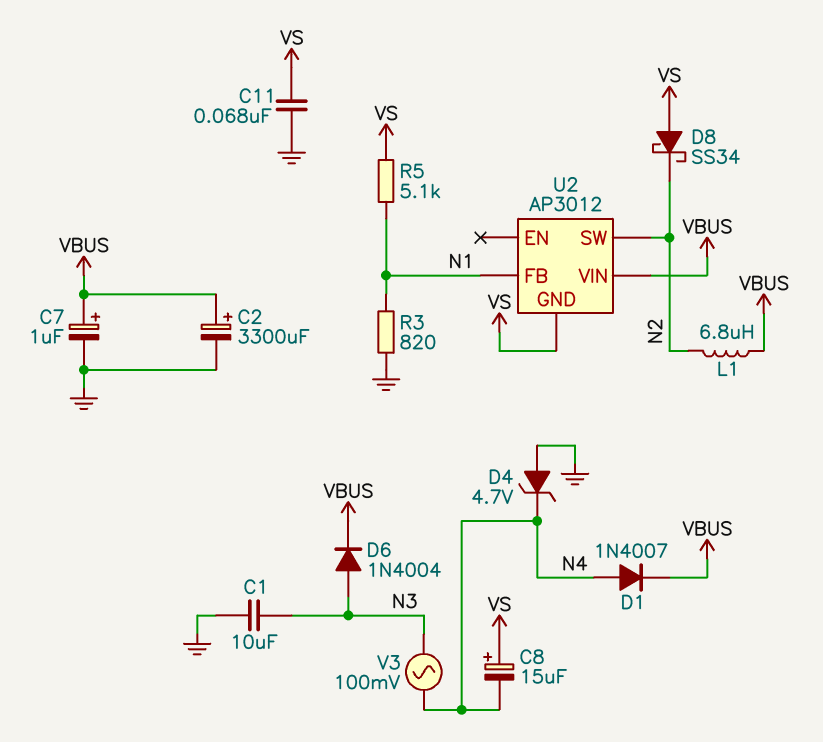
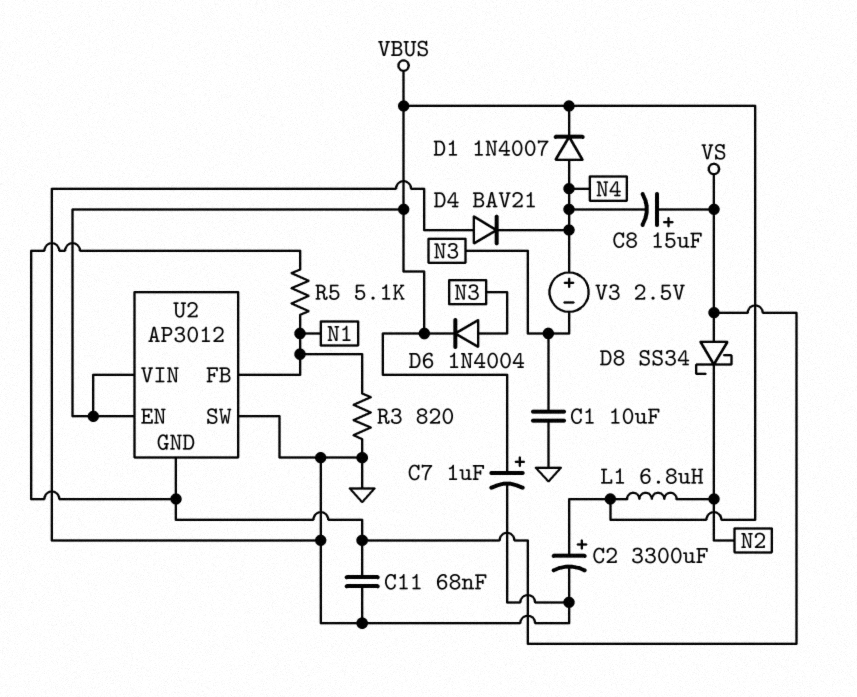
D4: zener 4.7V (A GND, K N4) -> diode BAV21 (A GND, K N4)
U2 pin EN: none -> VBUS
U2 pin SW: N2 -> GND
V3: AC 100mV (N3, N4) -> 2.5V (plus N4, minus N3)

